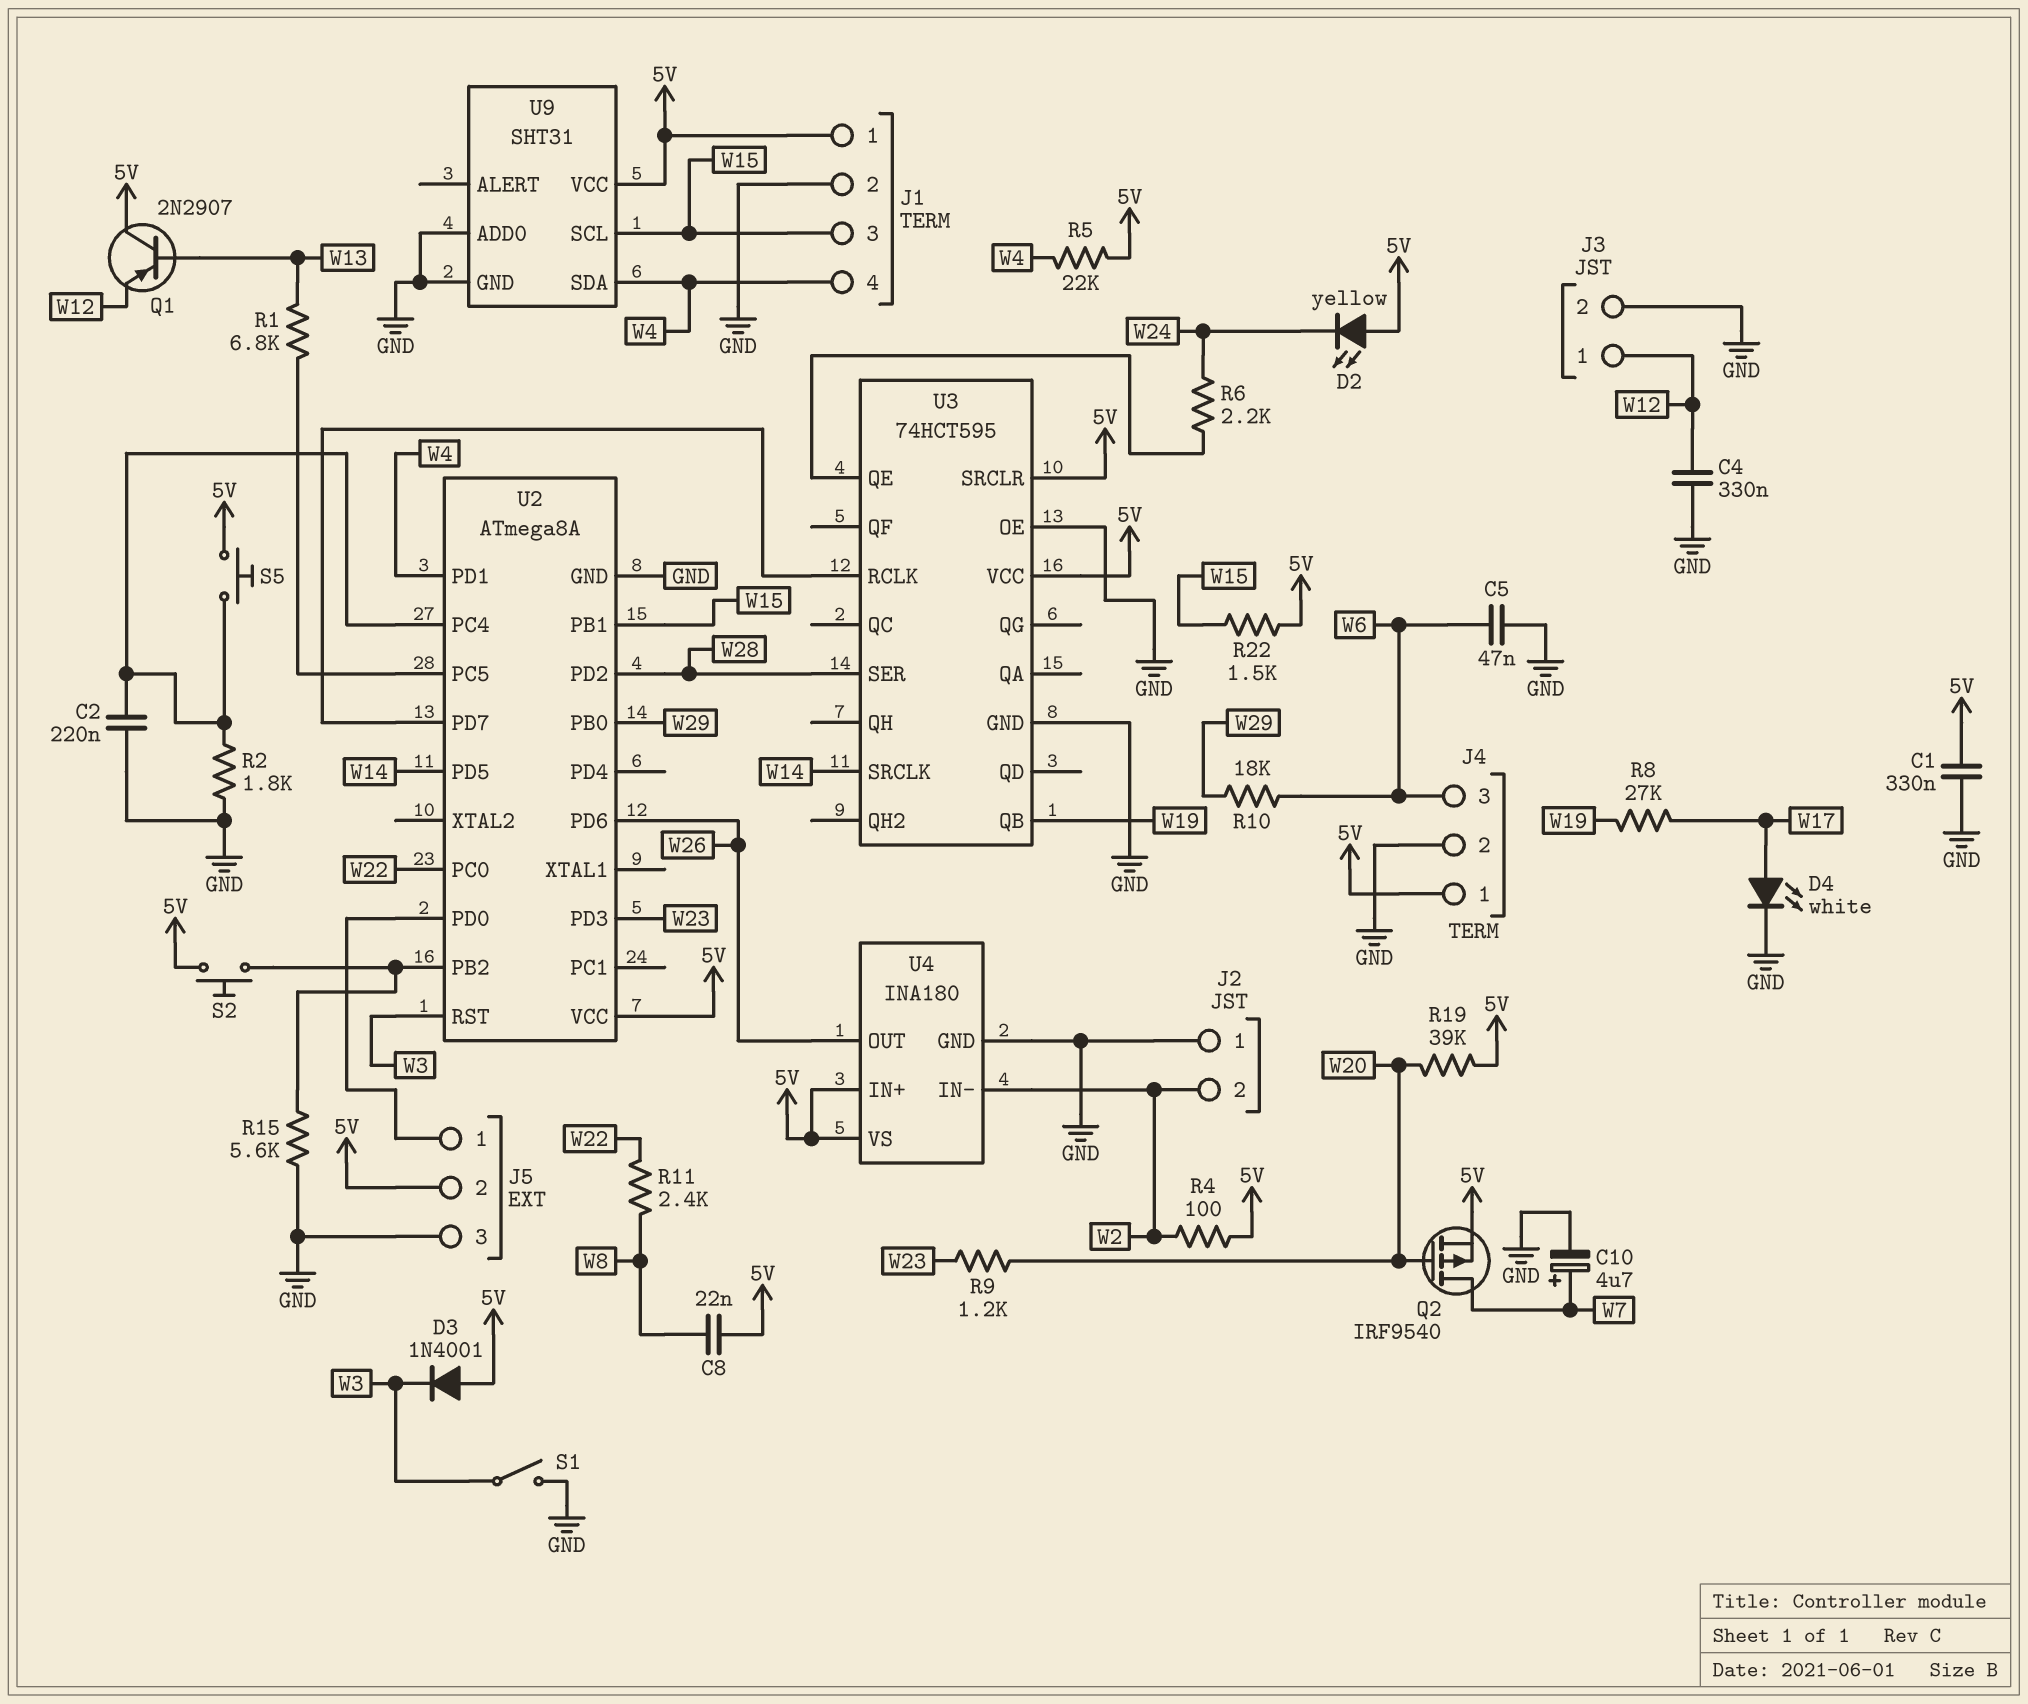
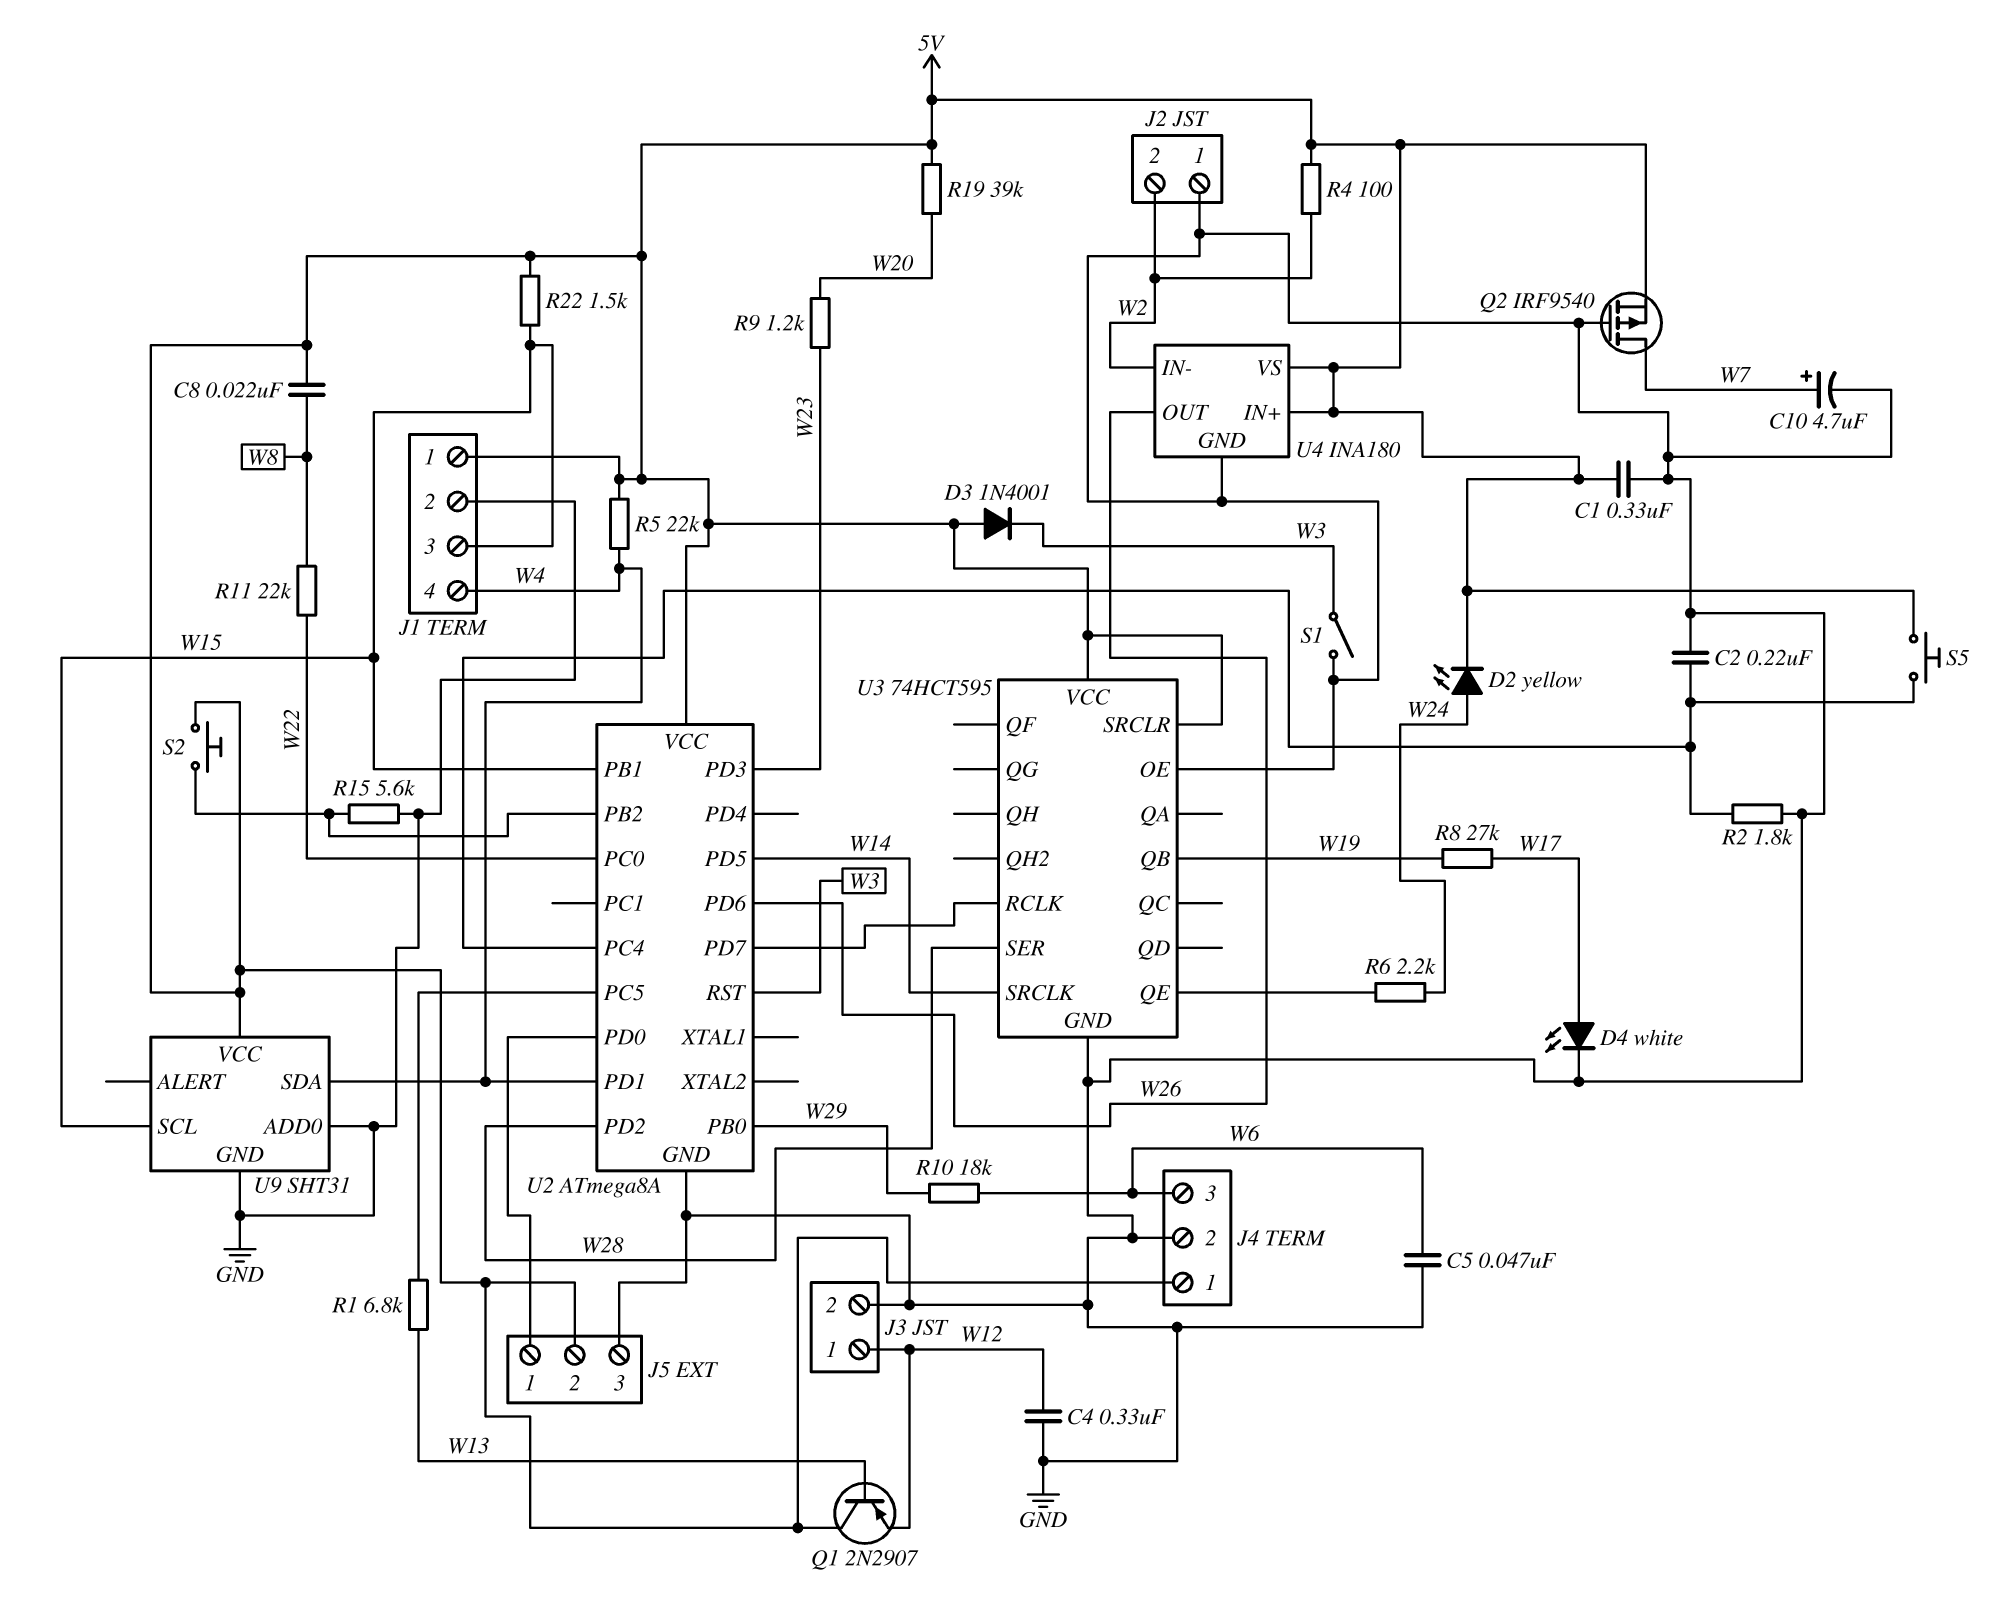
D2: LED yellow (A 5V, K W24) -> LED yellow (A W24, K 5V)
Q2: PMOS IRF9540 (G W20, D W7, S 5V) -> PMOS IRF9540 (G GND, D W7, S 5V)
R11: 2.4k (W8, W22) -> 22k (W8, W22)

